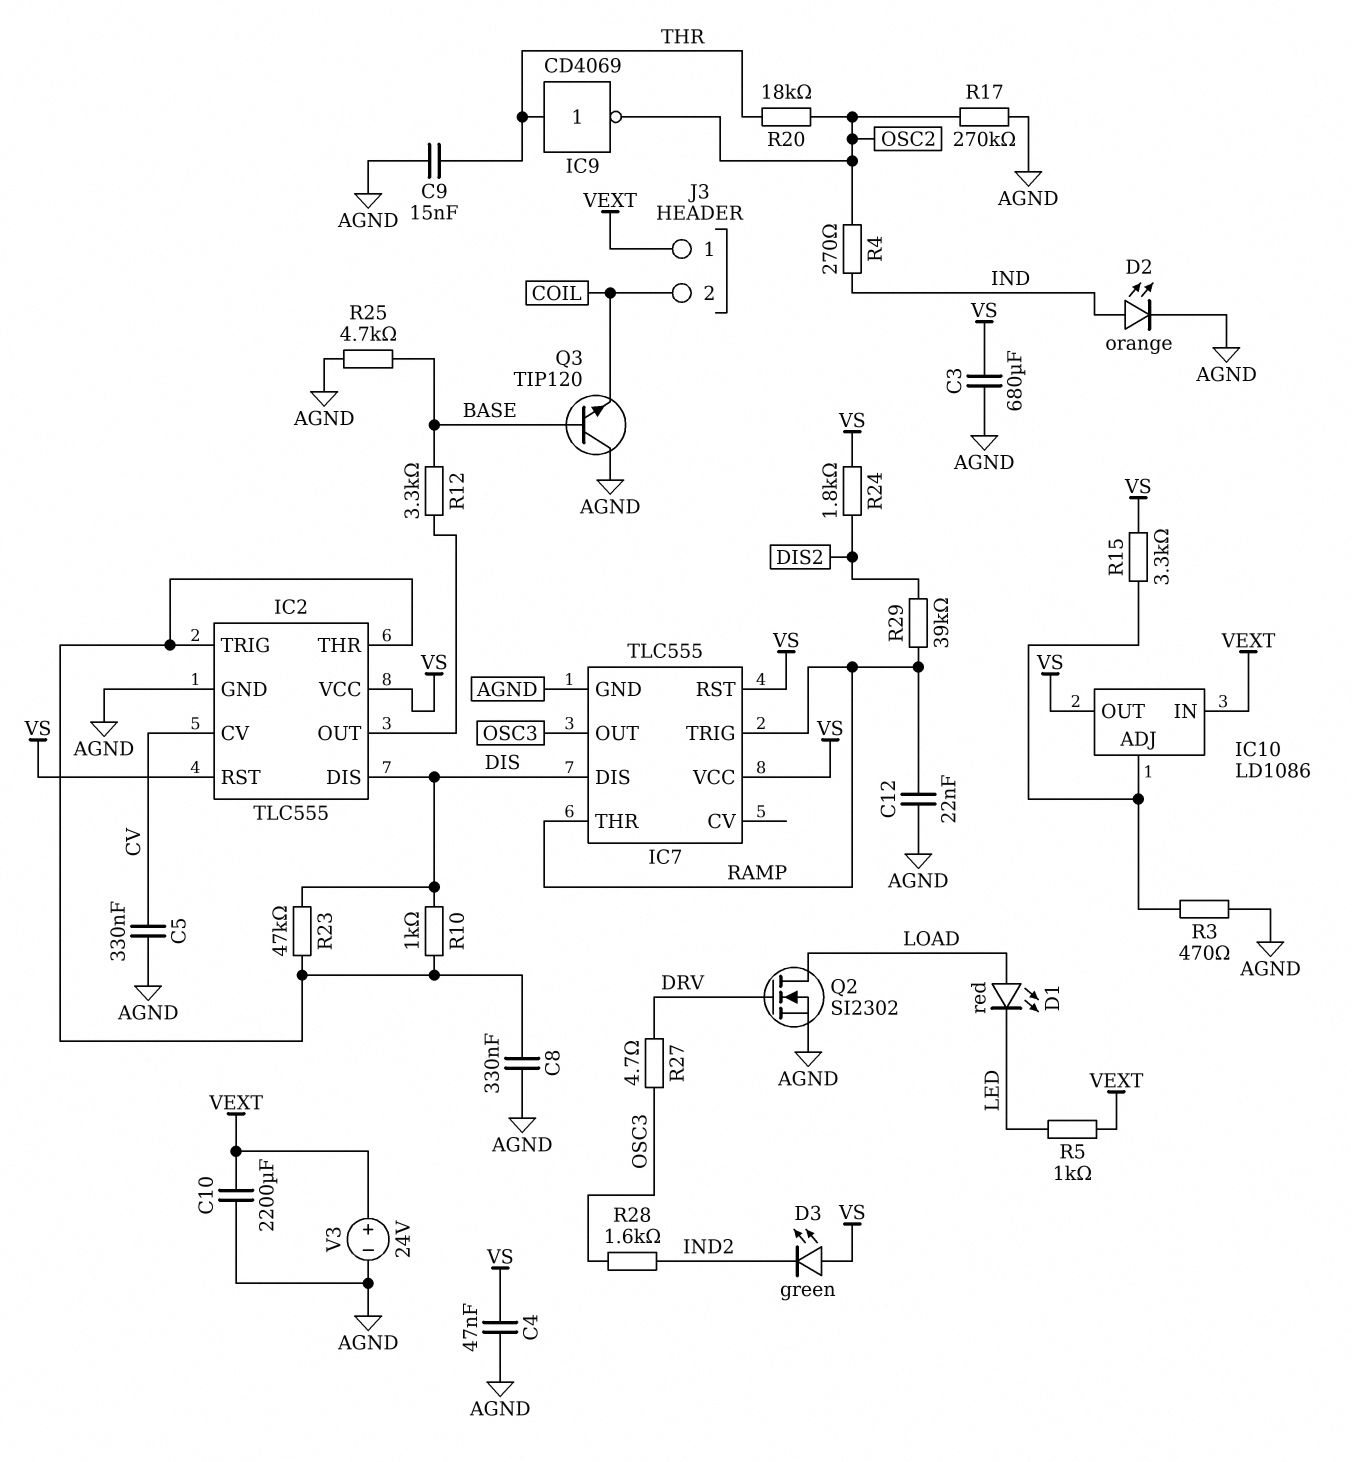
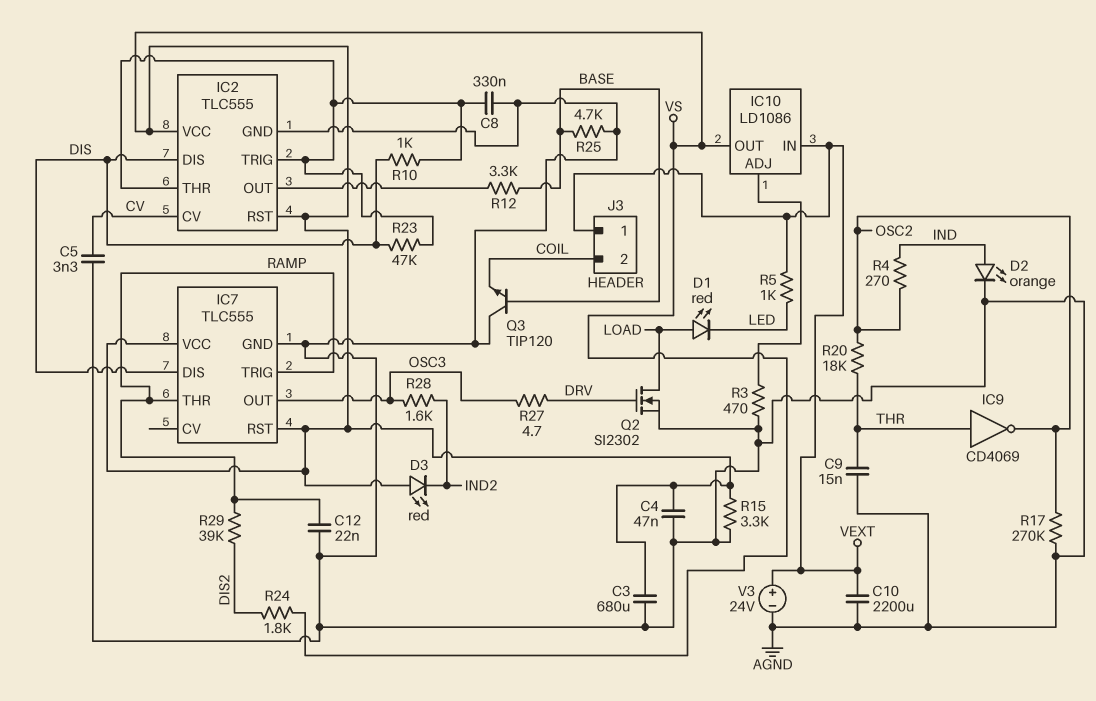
C5: 330nF (AGND, CV) -> 3.3nF (AGND, CV)
D3: LED green (A VS, K IND2) -> LED red (A VS, K IND2)
R15: 3.3k (IC10/ADJ, VS) -> 3.3k (AGND, VS)

